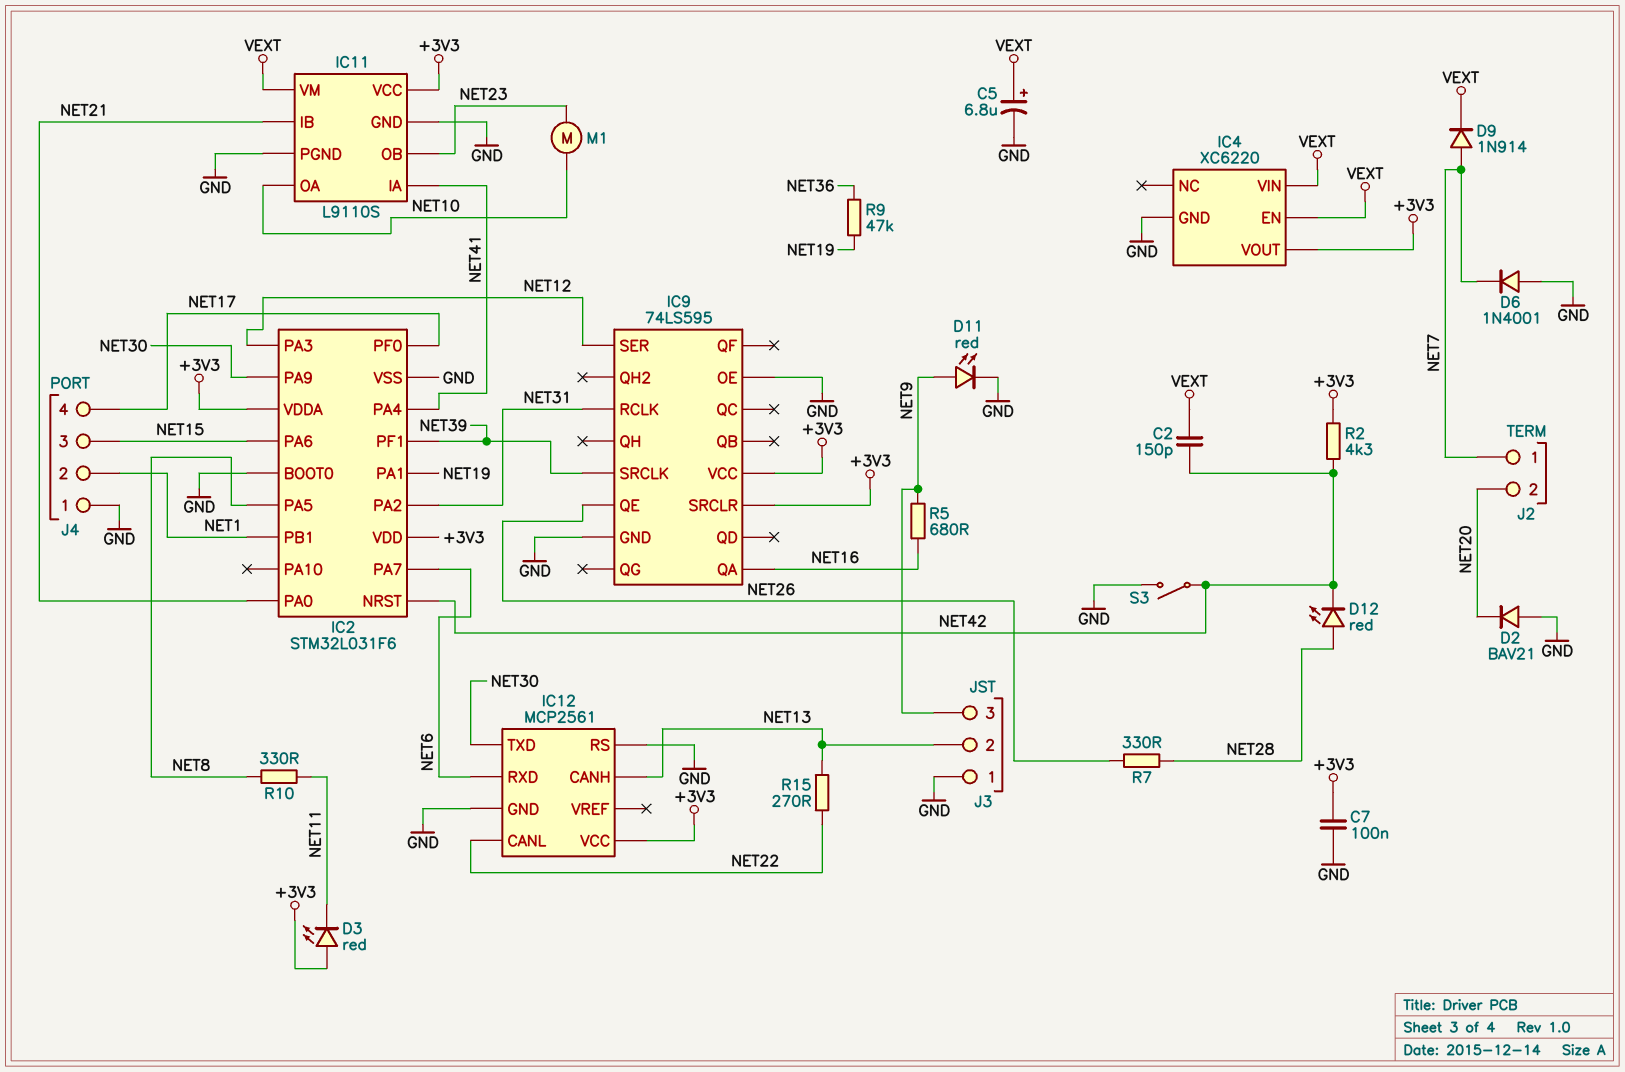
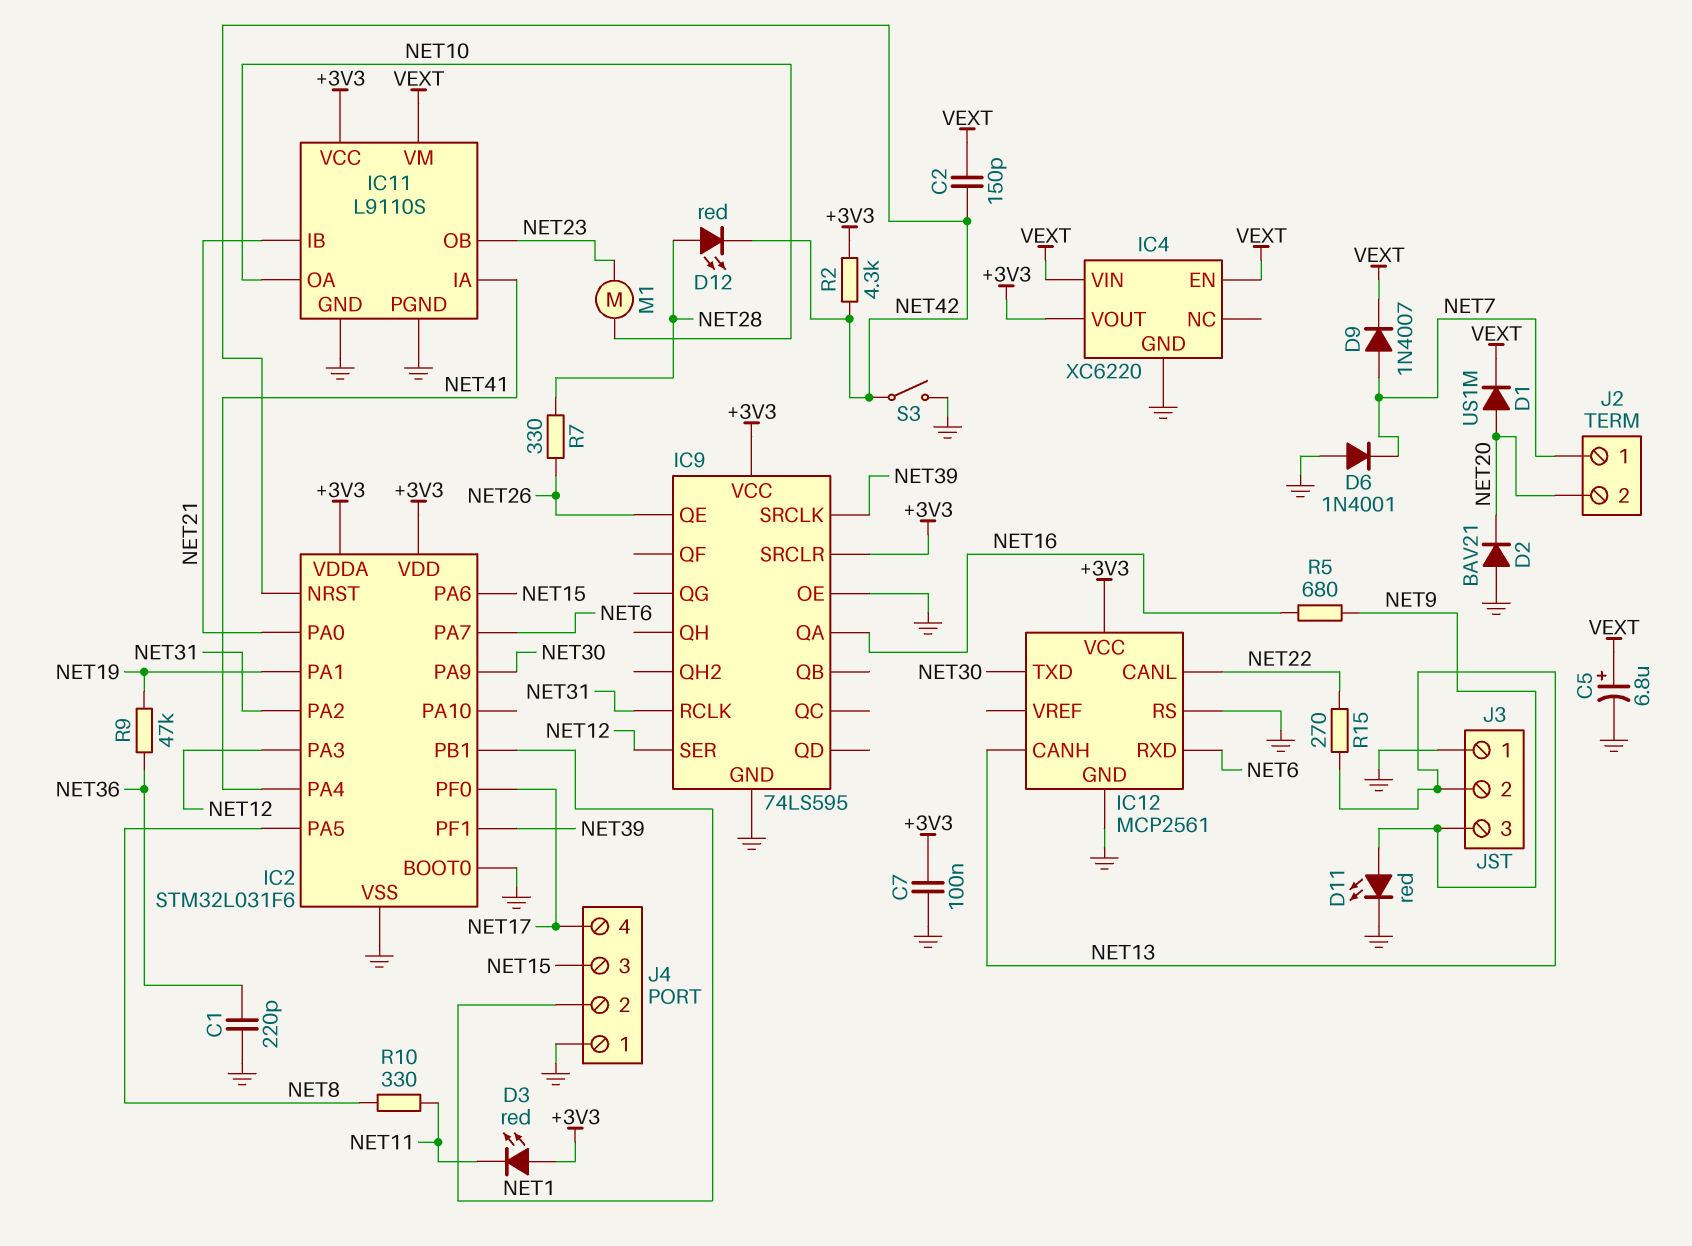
C1: none -> 220pF (GND, NET36)
D1: none -> diode US1M (A NET20, K VEXT)
D9: diode 1N914 (A NET7, K VEXT) -> diode 1N4007 (A NET7, K VEXT)

